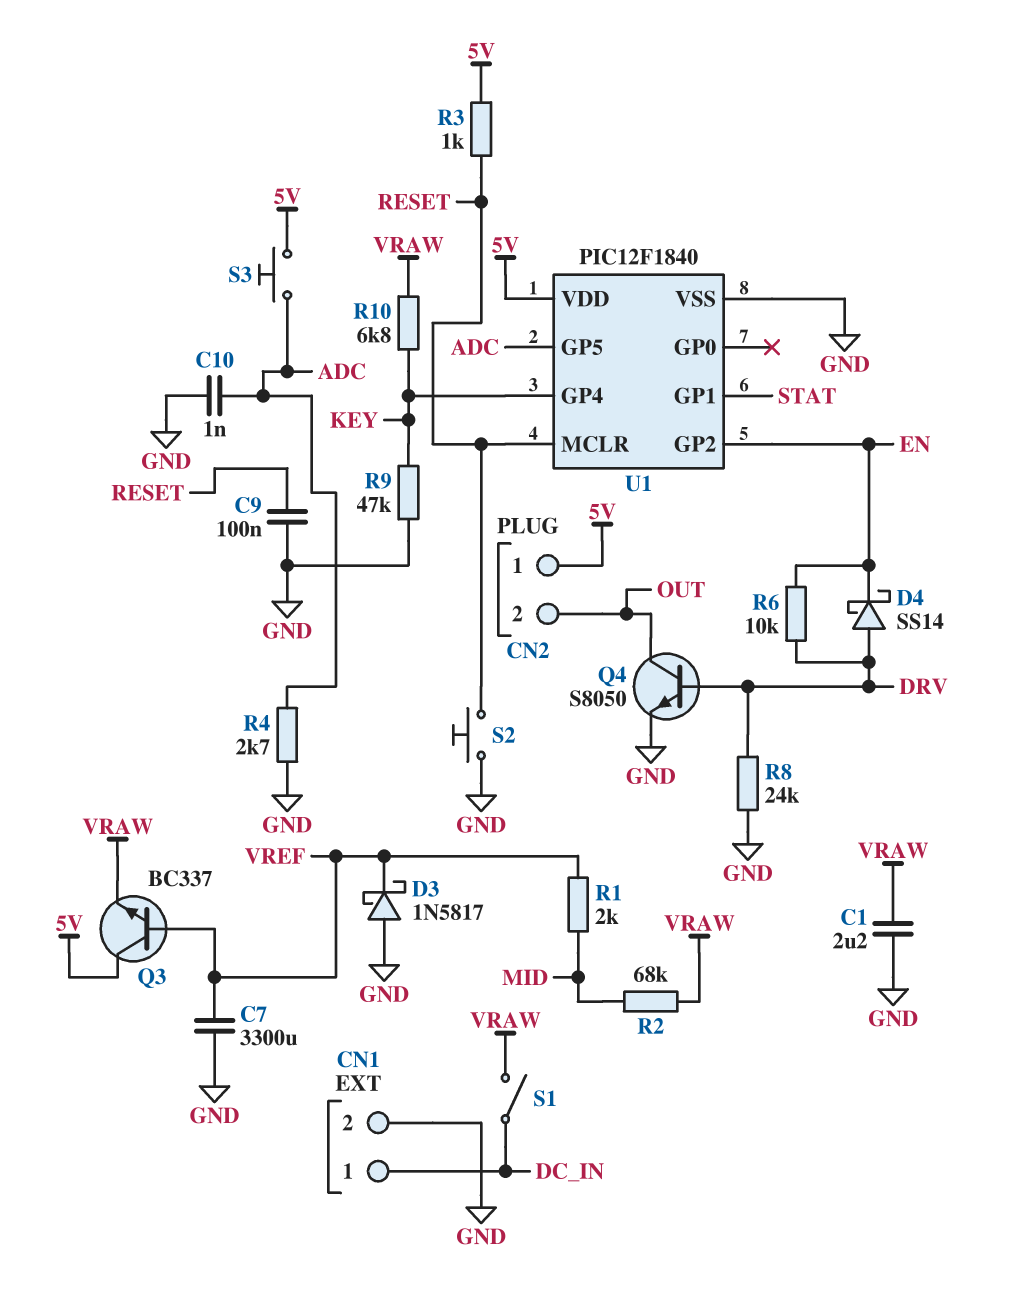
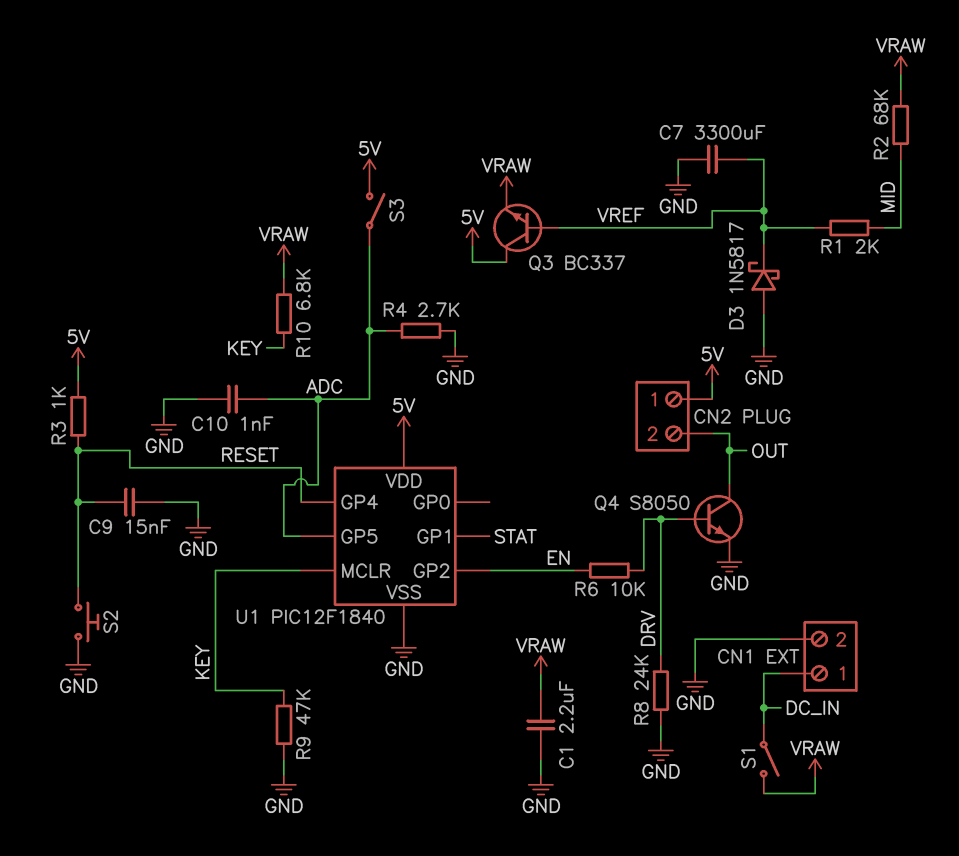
C9: 100nF (GND, RESET) -> 15nF (GND, RESET)
D4: schottky SS14 (A DRV, K EN) -> none
S3: button (5V, ADC) -> switch (5V, ADC)
U1 pin GP4: KEY -> RESET
U1 pin MCLR: RESET -> KEY

